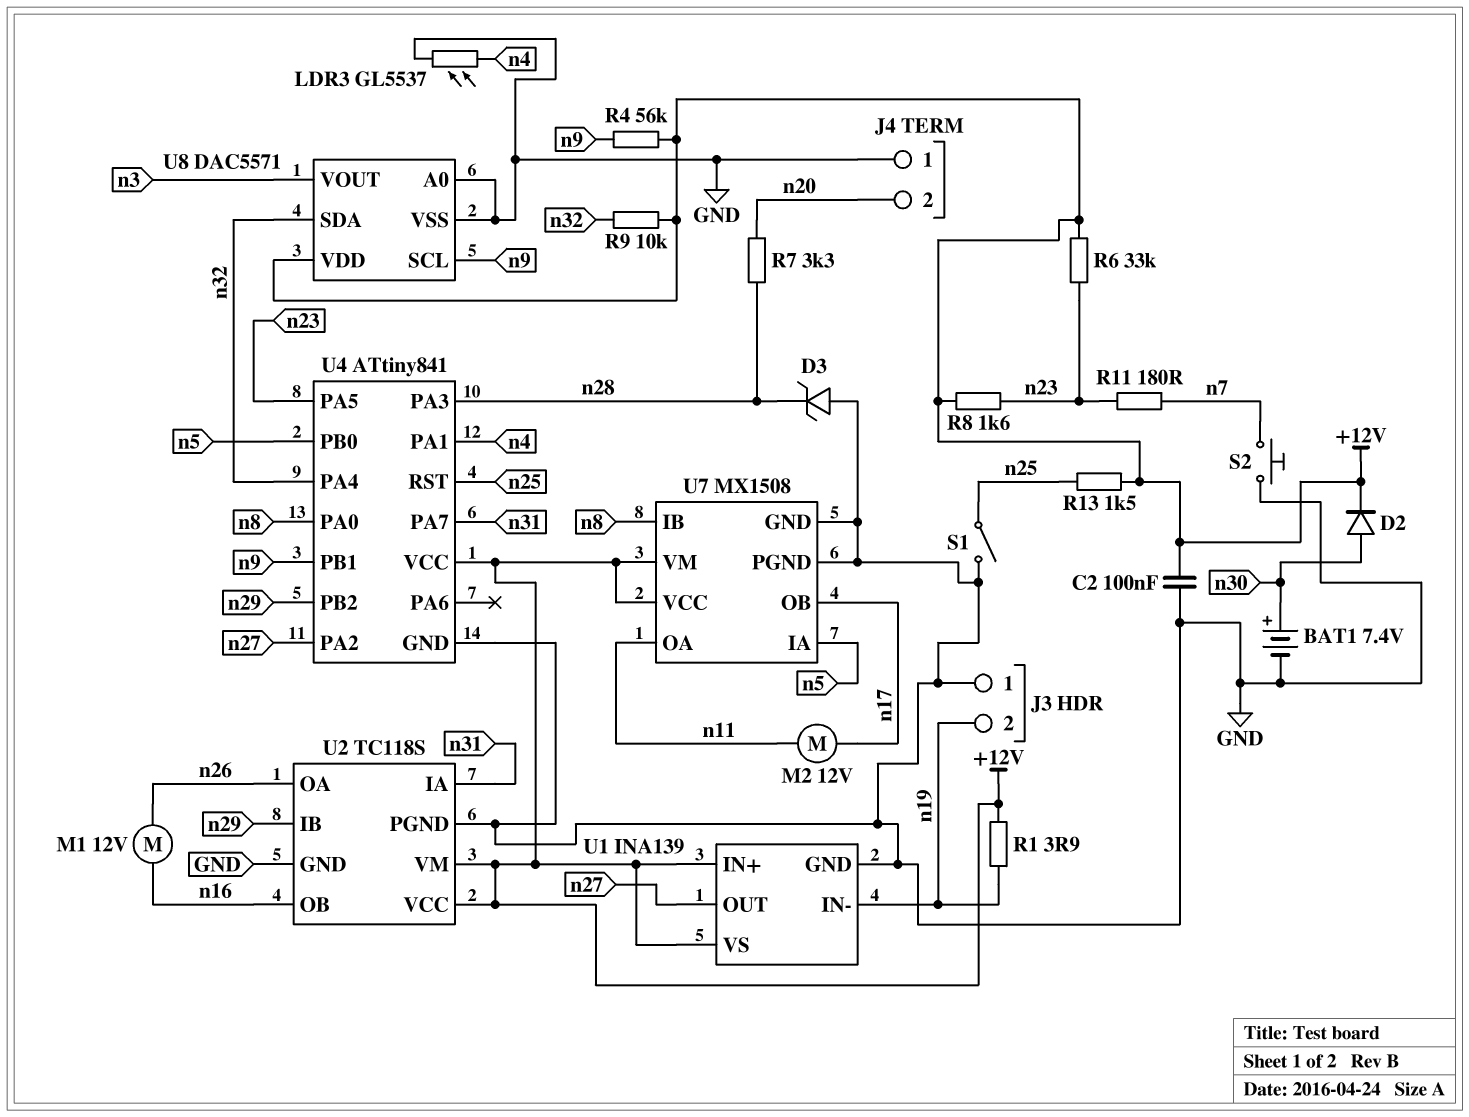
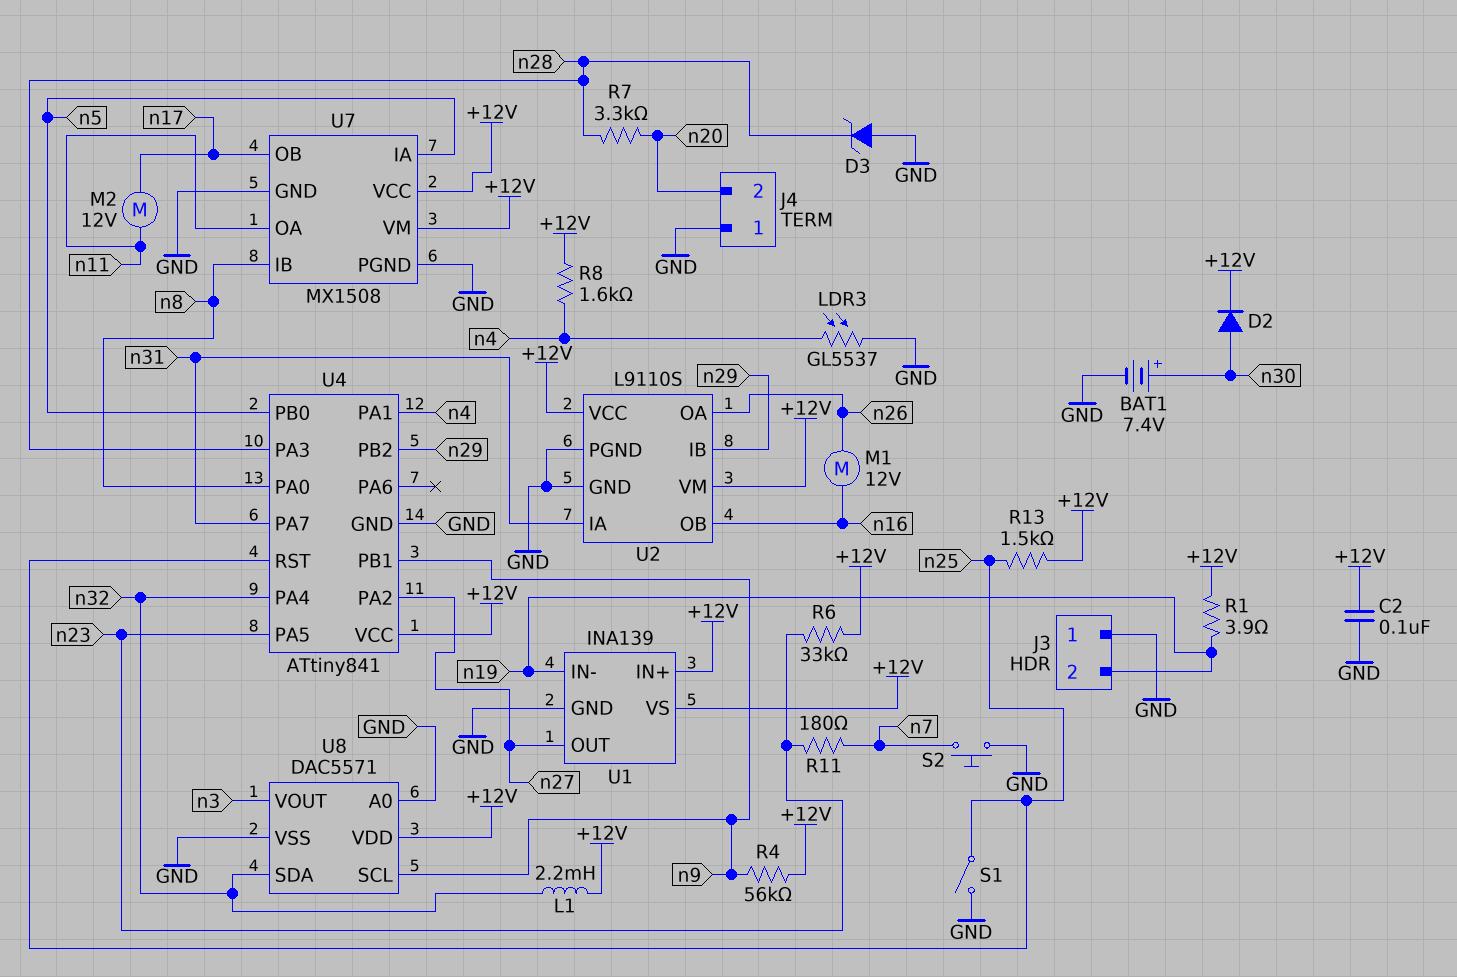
L1: none -> 2.2mH (+12V, n32)
R8: 1.6k (+12V, n23) -> 1.6k (+12V, n4)
R9: 10k (+12V, n32) -> none
U2: TC118S -> L9110S

